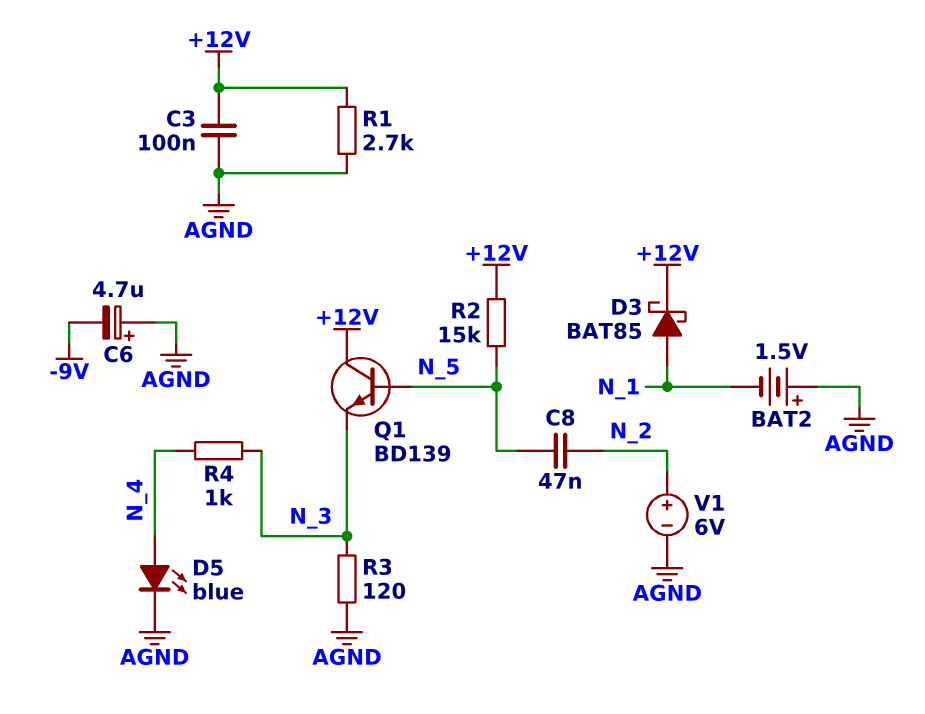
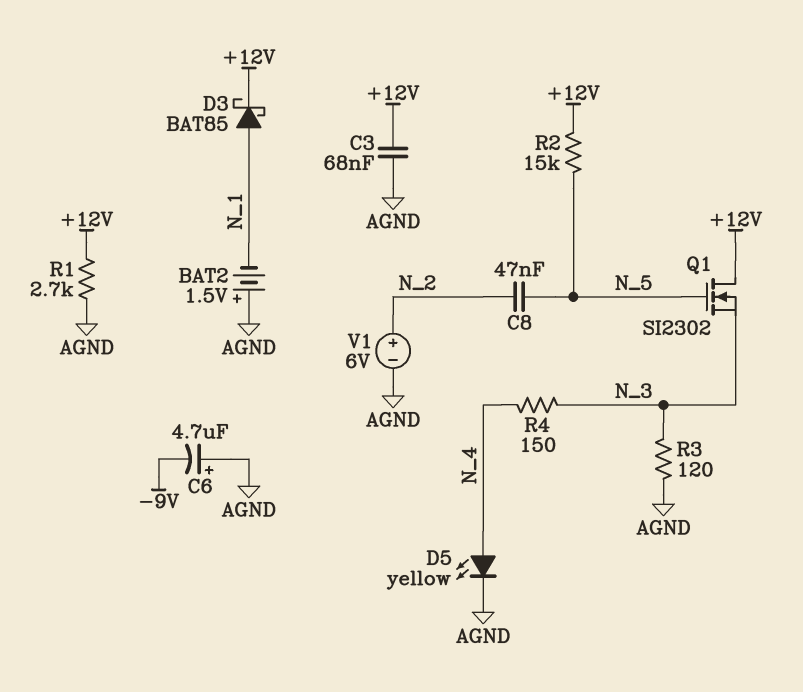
C3: 100nF (+12V, AGND) -> 68nF (+12V, AGND)
D5: LED blue (A N_4, K AGND) -> LED yellow (A N_4, K AGND)
Q1: NPN BD139 (B N_5, C +12V, E N_3) -> NMOS SI2302 (G N_5, D +12V, S N_3)
R4: 1k (N_3, N_4) -> 150 (N_3, N_4)

